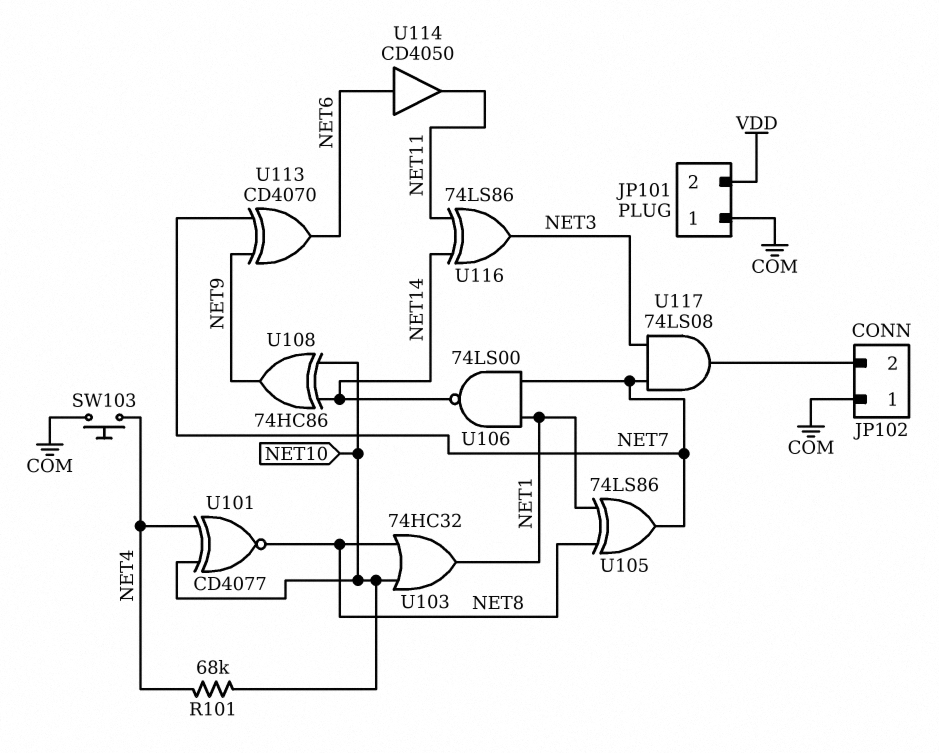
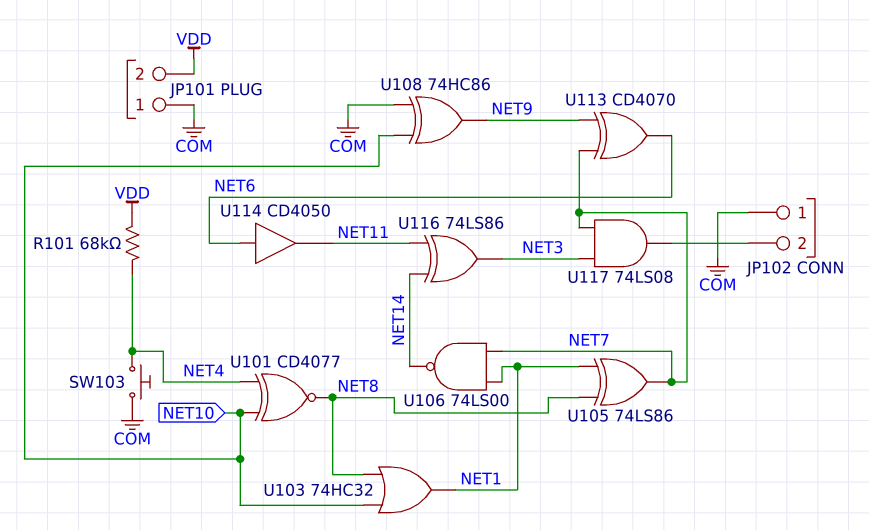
R101: 68k (NET4, NET10) -> 68k (NET4, VDD)
U108: XOR 74HC86 (in NET10, in NET14, out NET9) -> XOR 74HC86 (in COM, in NET10, out NET9)

